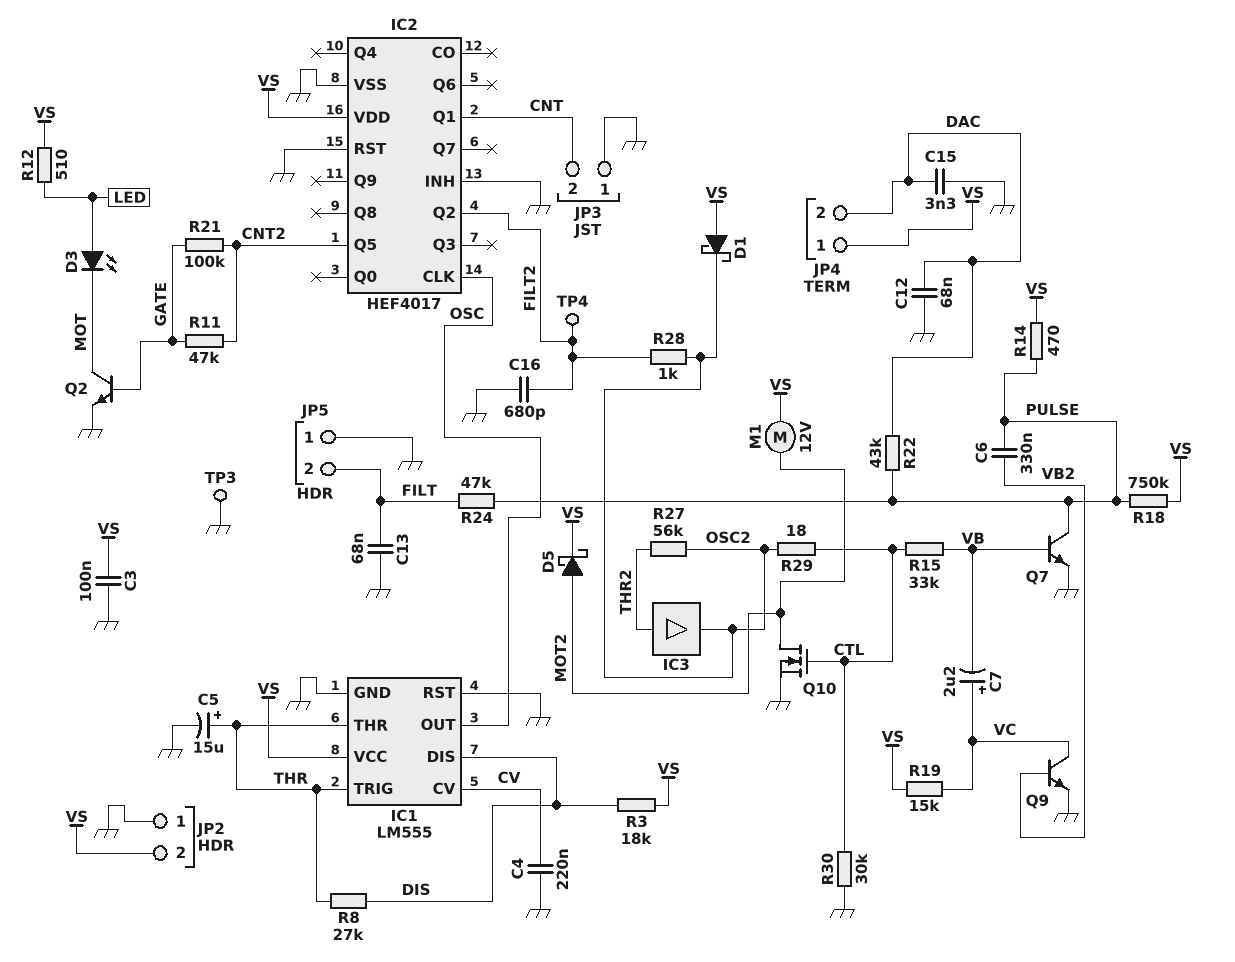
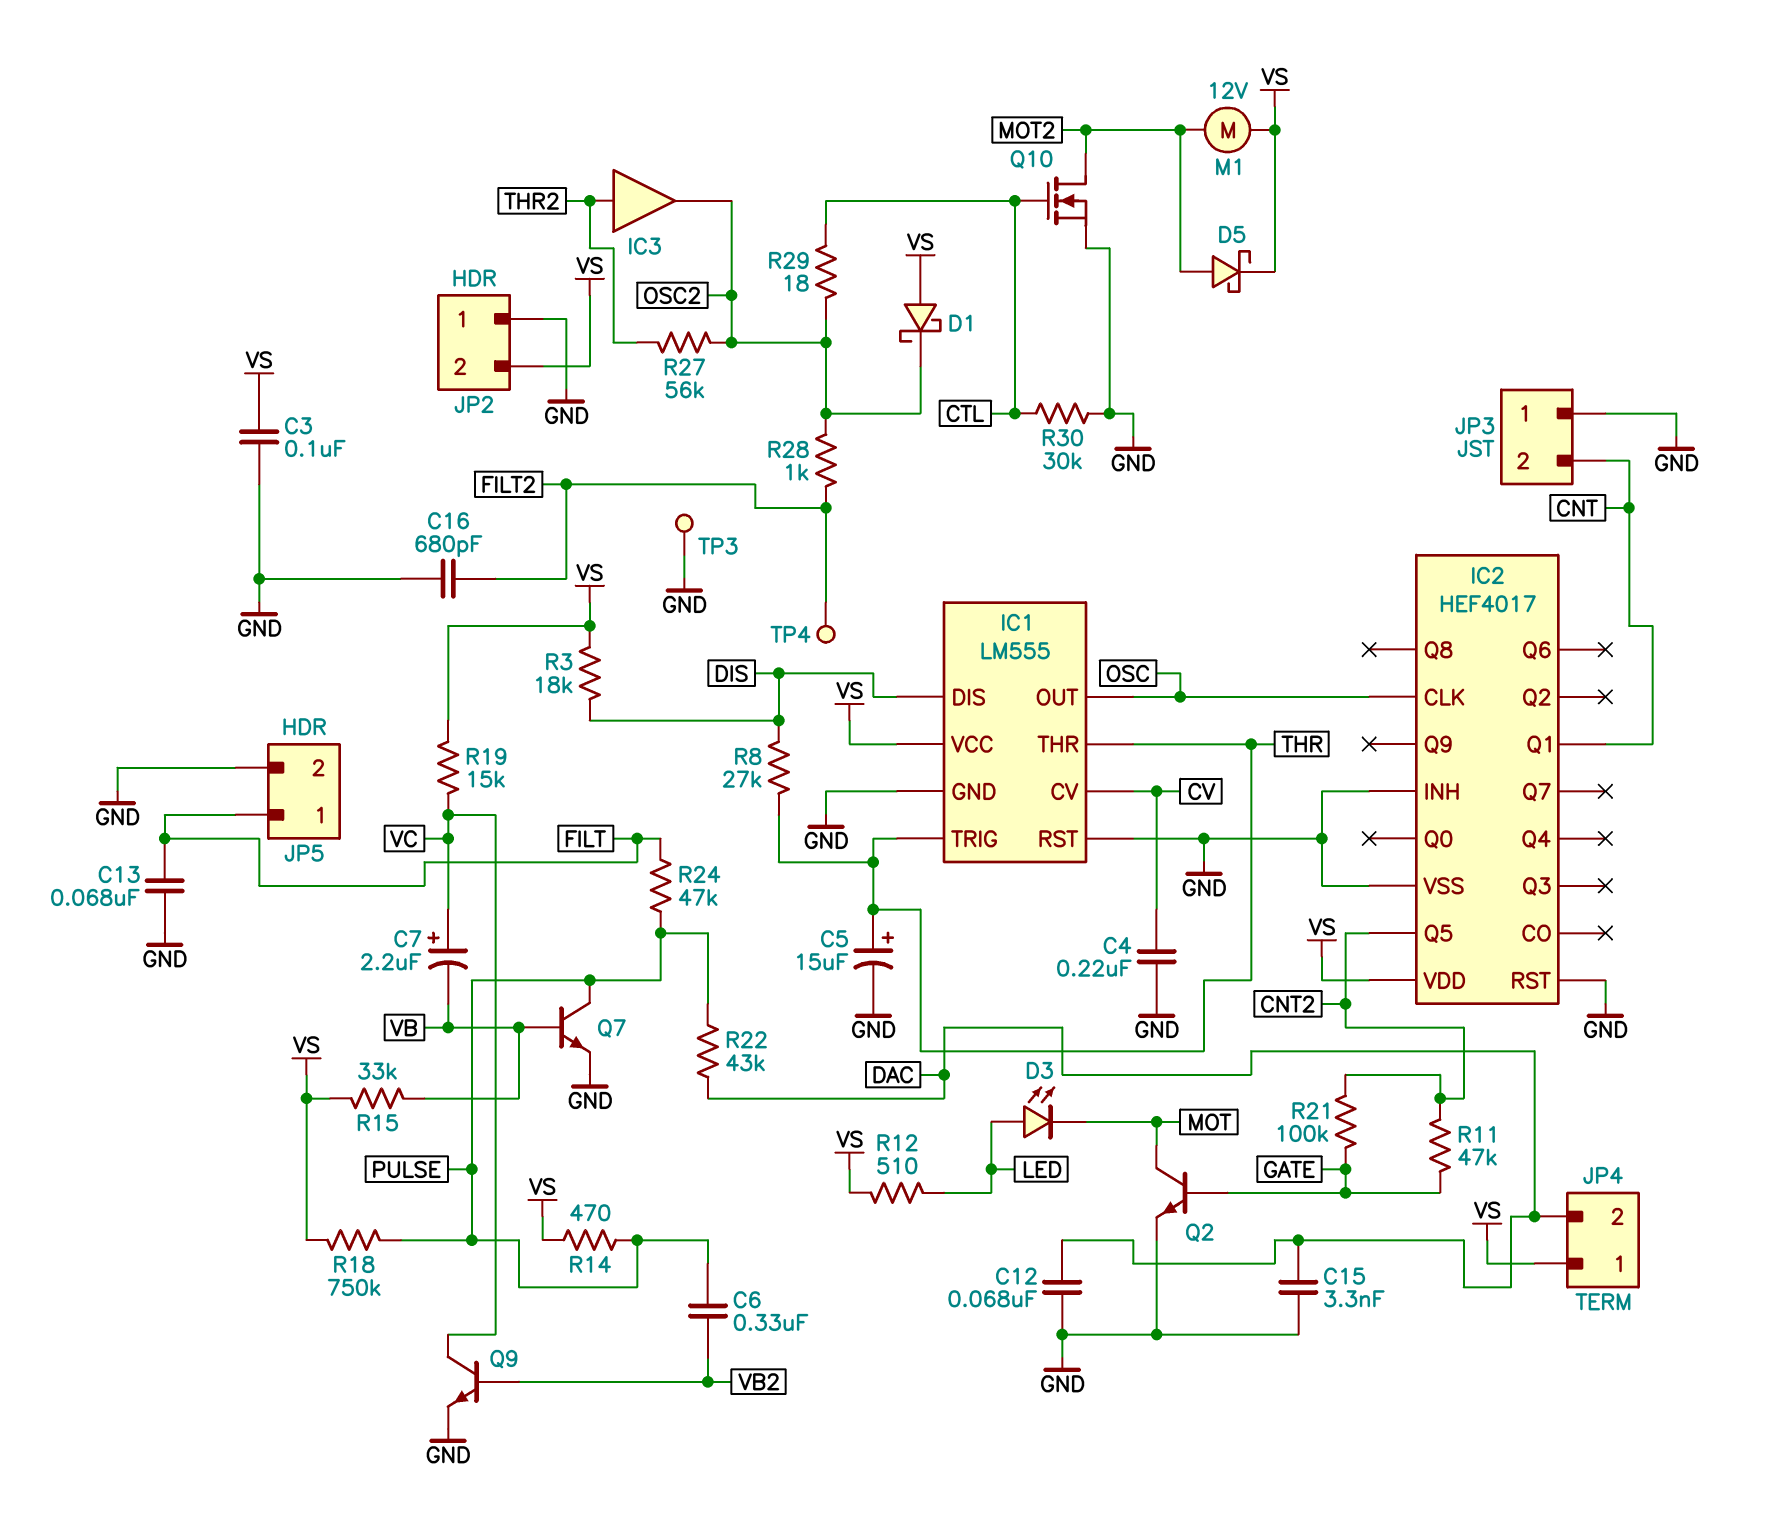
IC2 pin Q2: FILT2 -> none
JP5 pin 1: GND -> FILT
JP5 pin 2: FILT -> GND
R15: 33k (CTL, VB) -> 33k (VB, VS)

